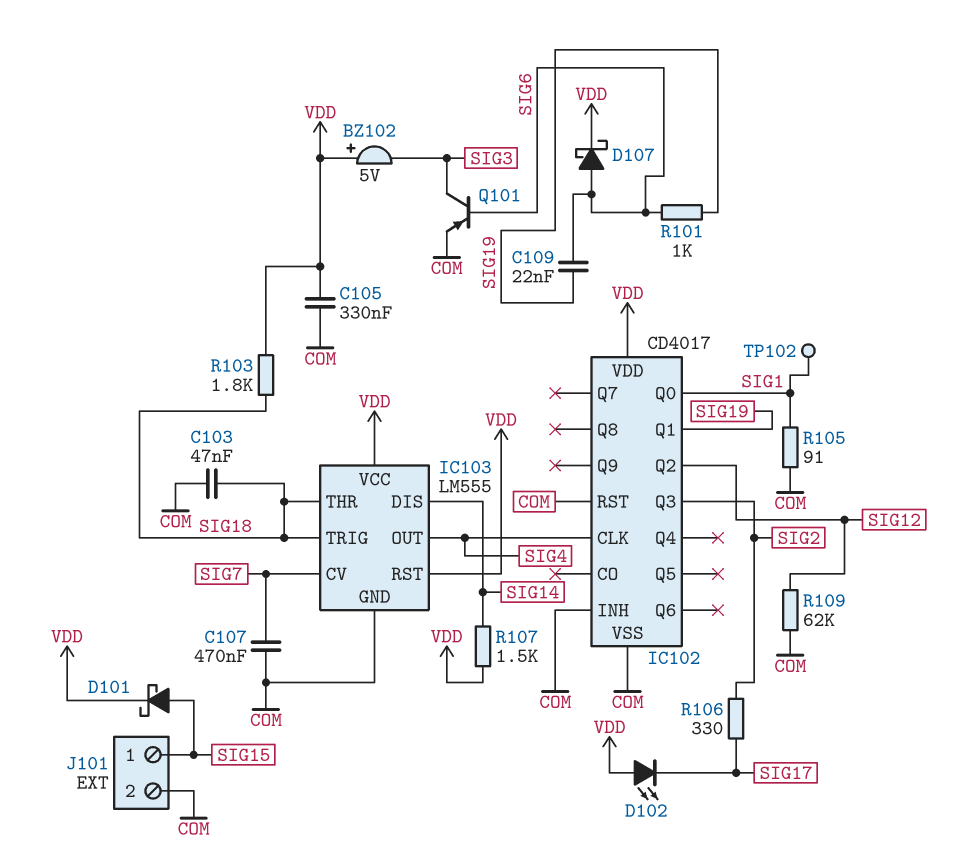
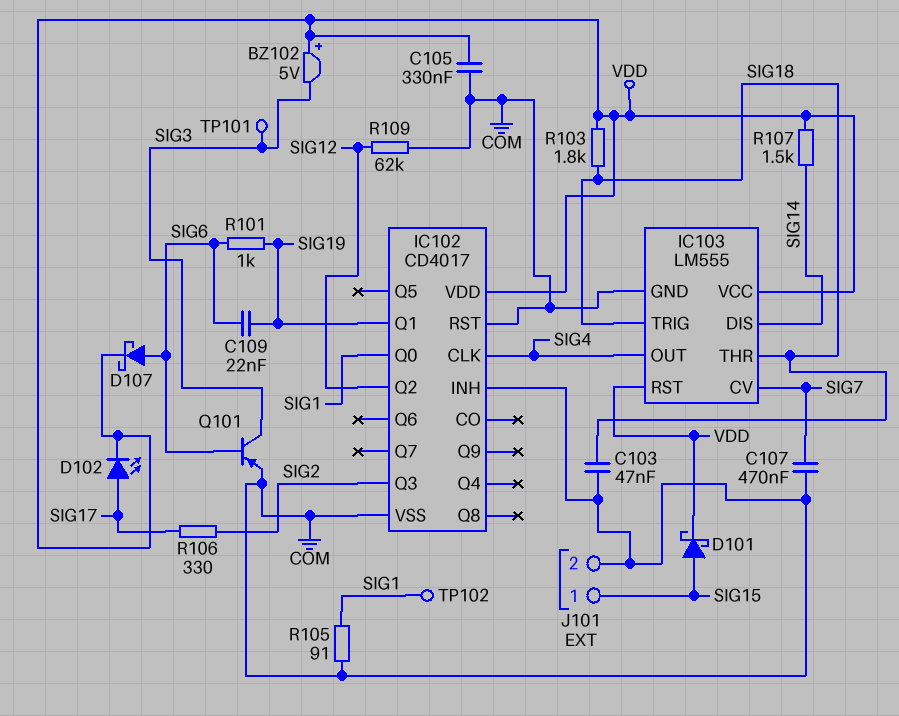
D102: LED (A VDD, K SIG17) -> LED (A SIG17, K VDD)
TP101: none -> test point (SIG3)

